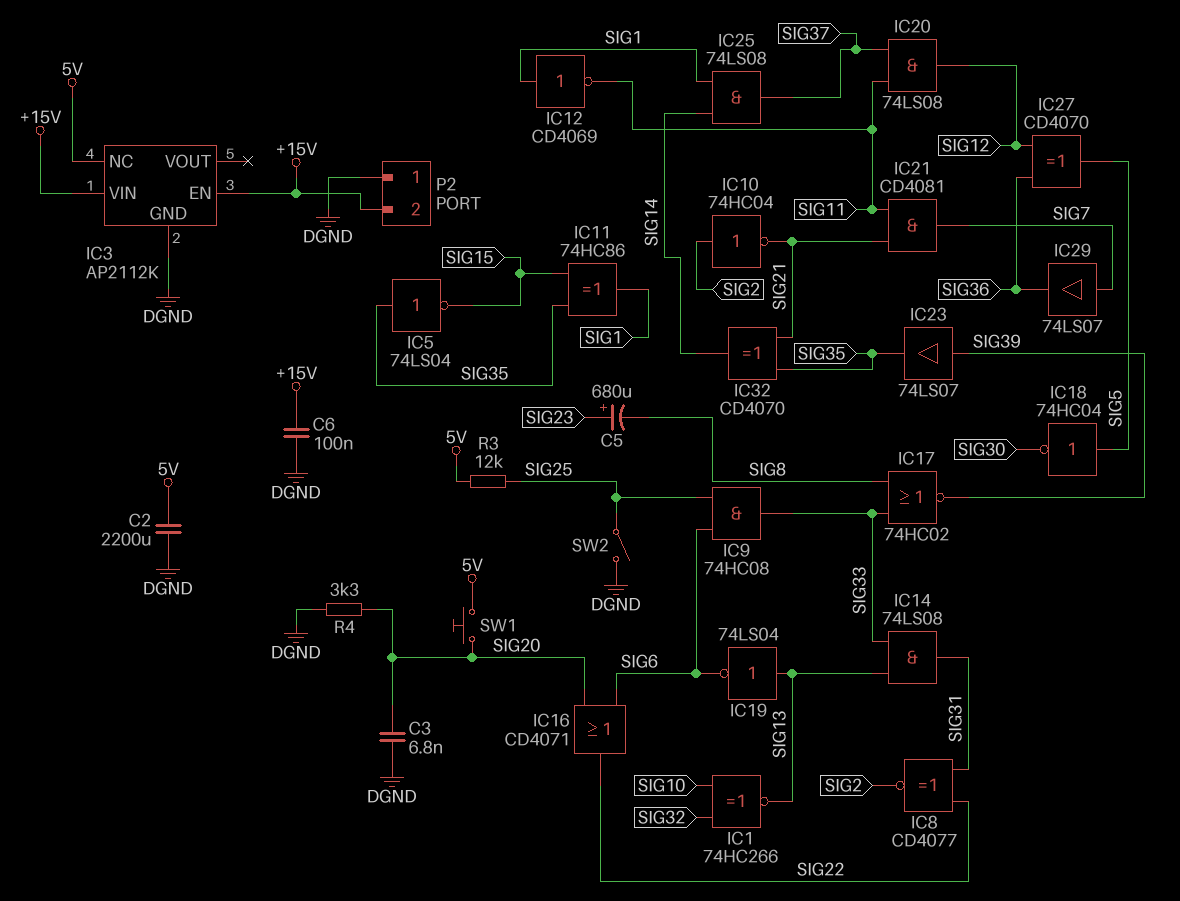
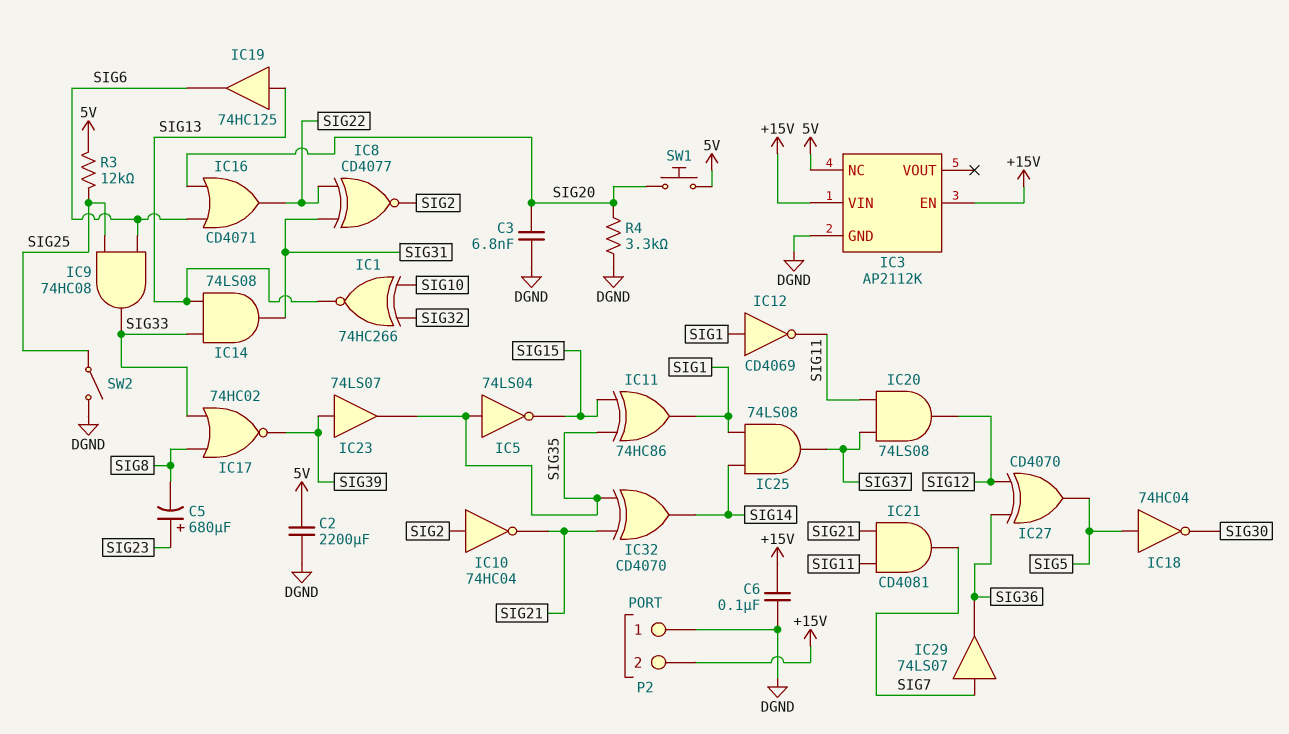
IC19: NOT 74LS04 (in SIG13, out SIG6) -> buffer 74HC125 (in SIG13, out SIG6)

